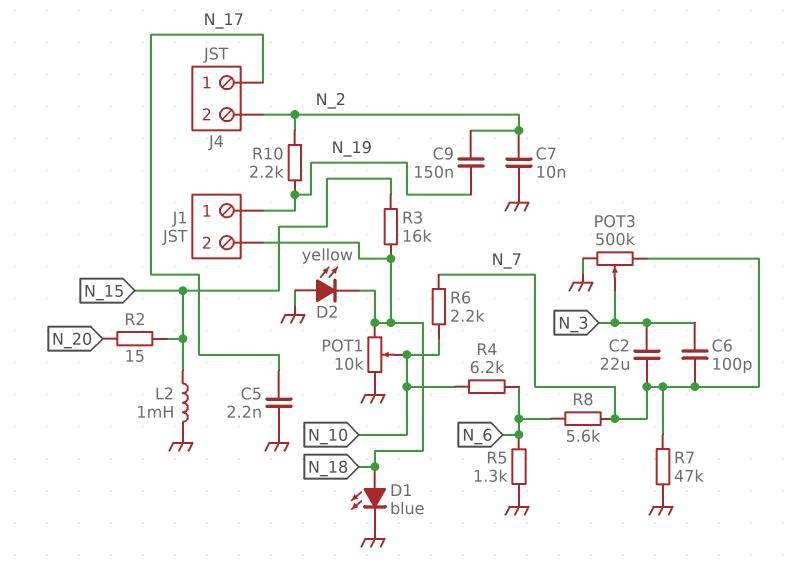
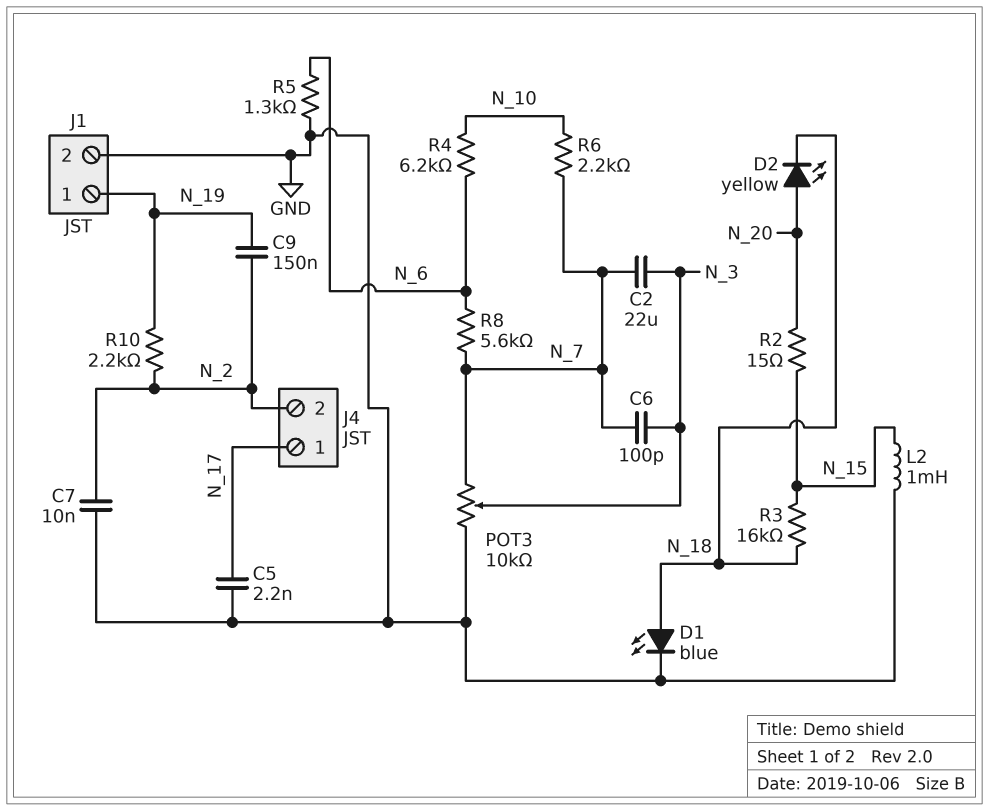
D2: LED yellow (A GND, K N_18) -> LED yellow (A N_20, K N_18)
J1 pin 2: N_18 -> GND
POT1: 10k (GND, N_18, wiper N_10) -> none
POT3: 500k (GND, N_7, wiper N_3) -> 10k (GND, N_7, wiper N_3)
R7: 47k (GND, N_7) -> none

